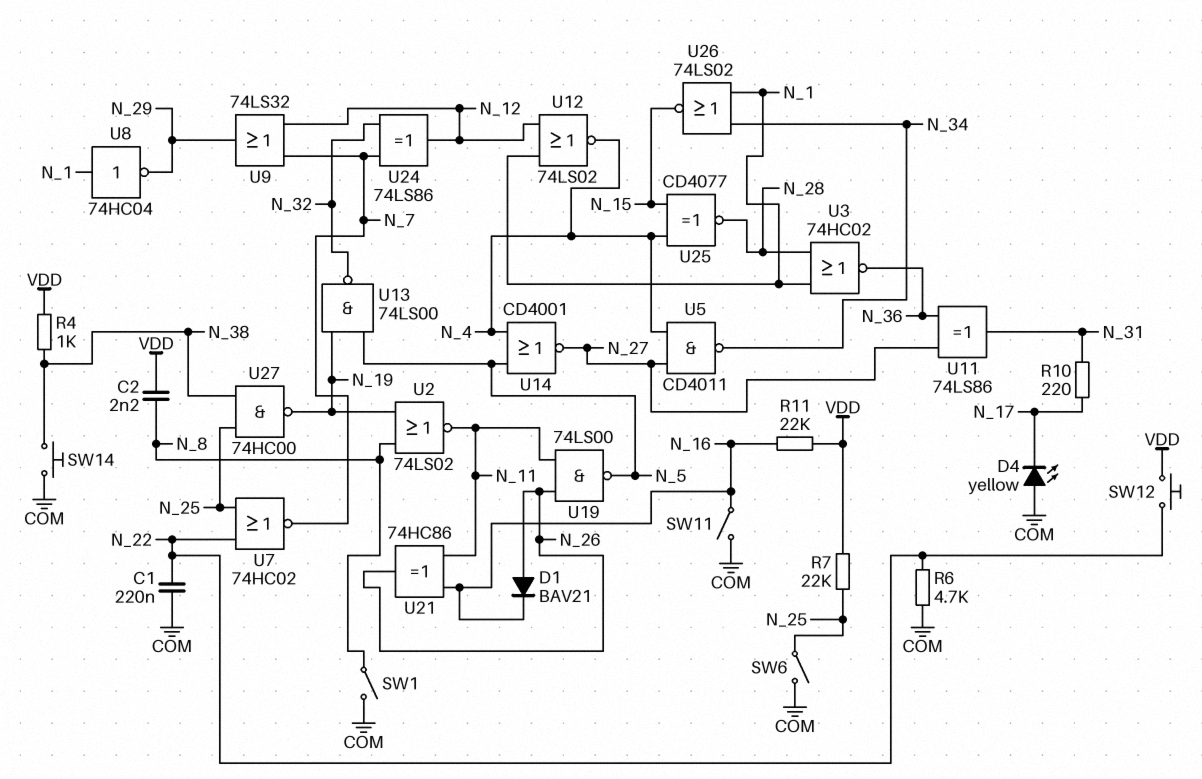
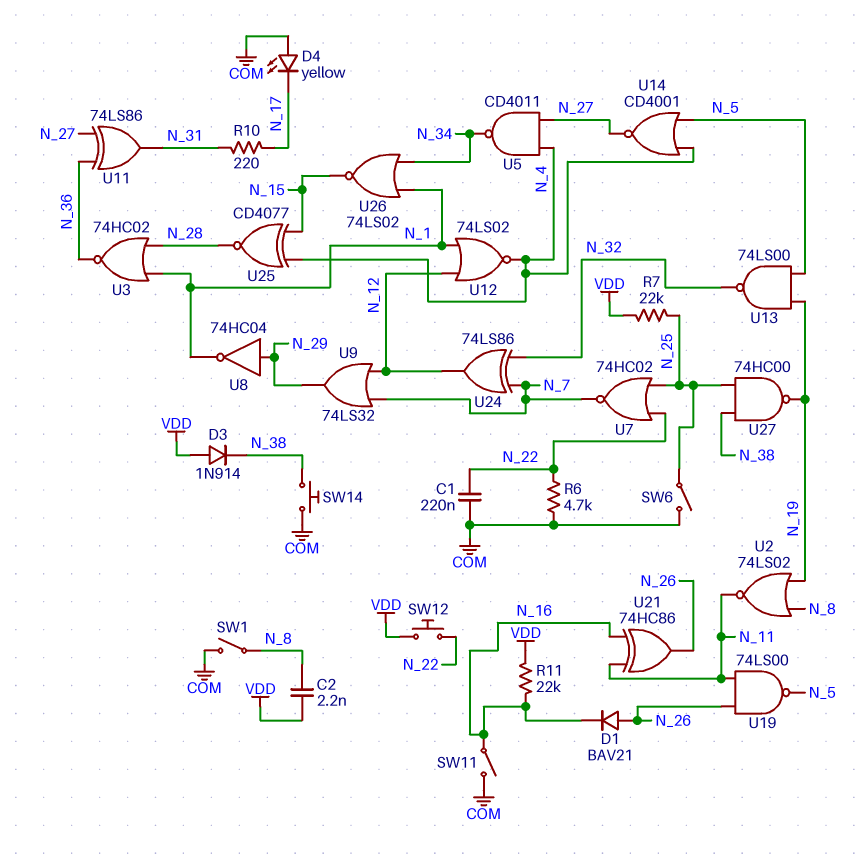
D3: none -> diode 1N914 (A VDD, K N_38)
R4: 1k (N_38, VDD) -> none
U8: NOT 74HC04 (in N_1, out N_29) -> NOT 74HC04 (in N_29, out N_1)

